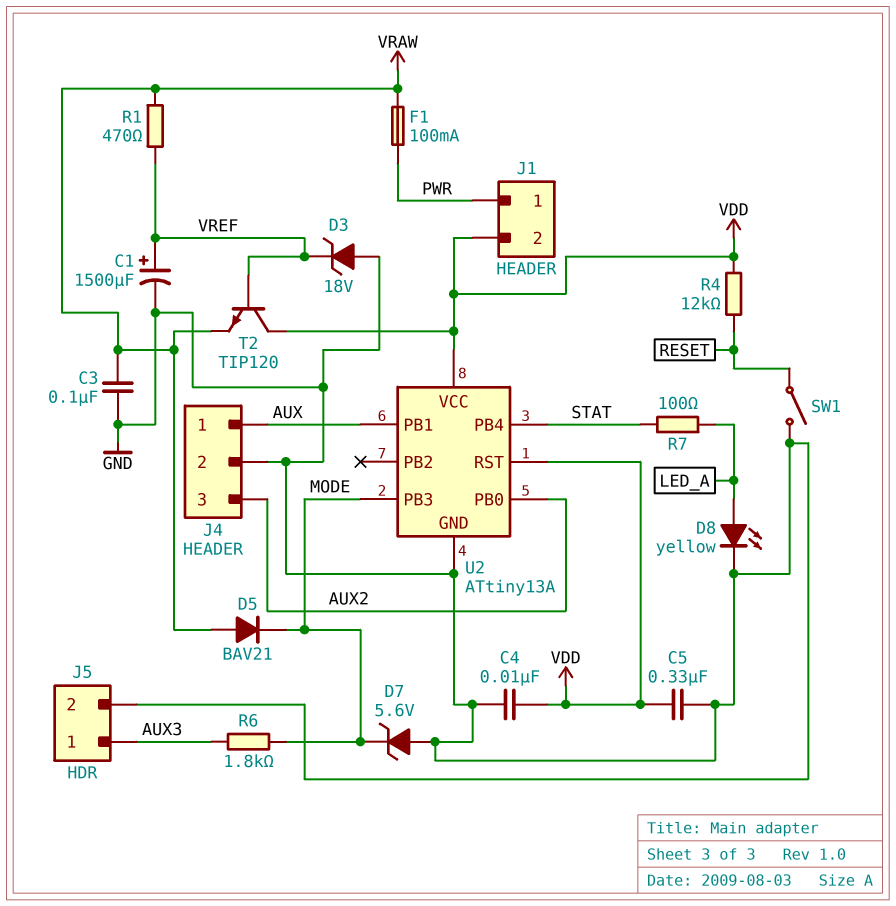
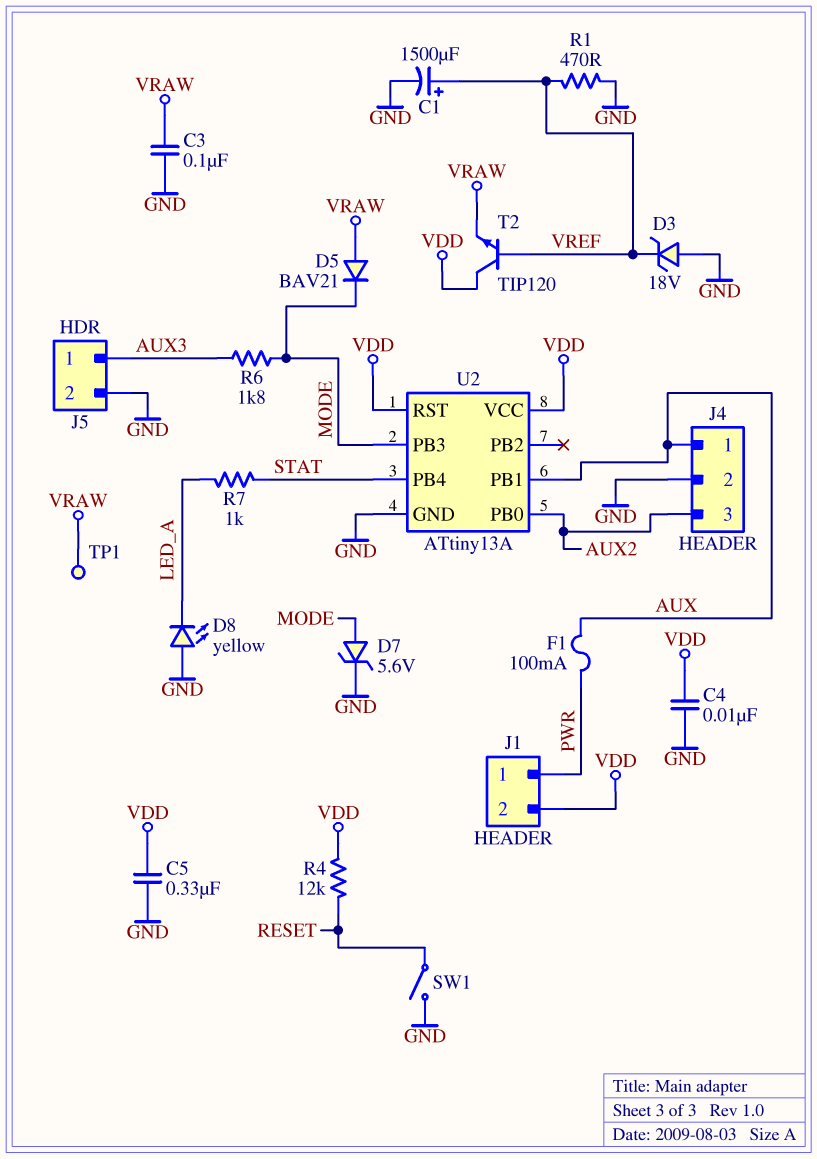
D7: zener 5.6V (A GND, K MODE) -> zener 5.6V (A MODE, K GND)
D8: LED yellow (A LED_A, K GND) -> LED yellow (A GND, K LED_A)
F1: 100mA (PWR, VRAW) -> 100mA (AUX, PWR)
R1: 470 (VRAW, VREF) -> 470 (GND, VREF)
R7: 100 (LED_A, STAT) -> 1k (LED_A, STAT)
TP1: none -> test point (VRAW)

